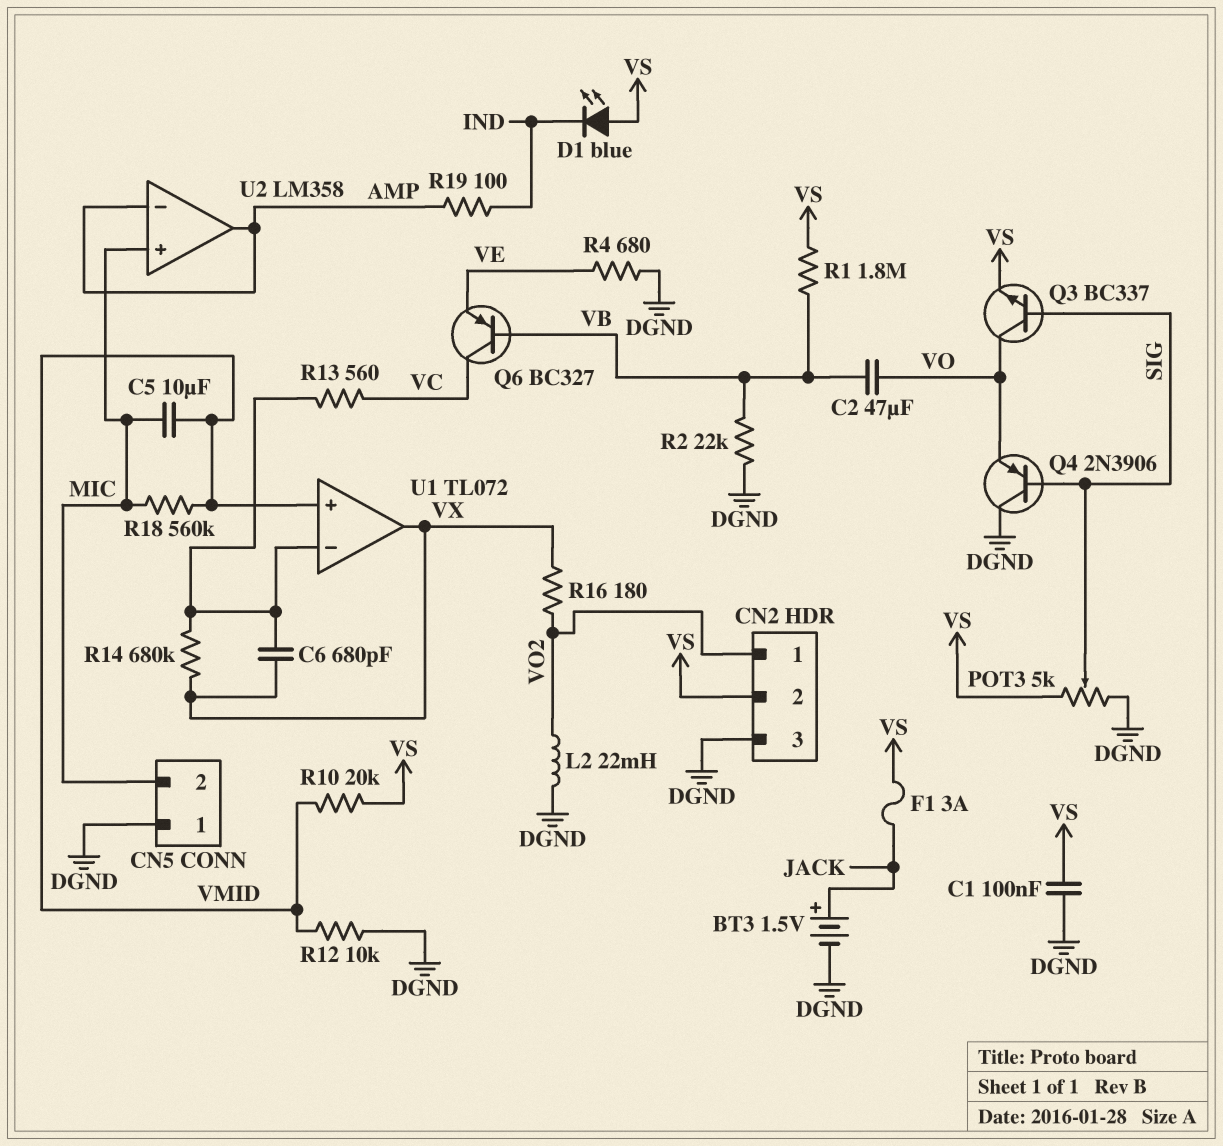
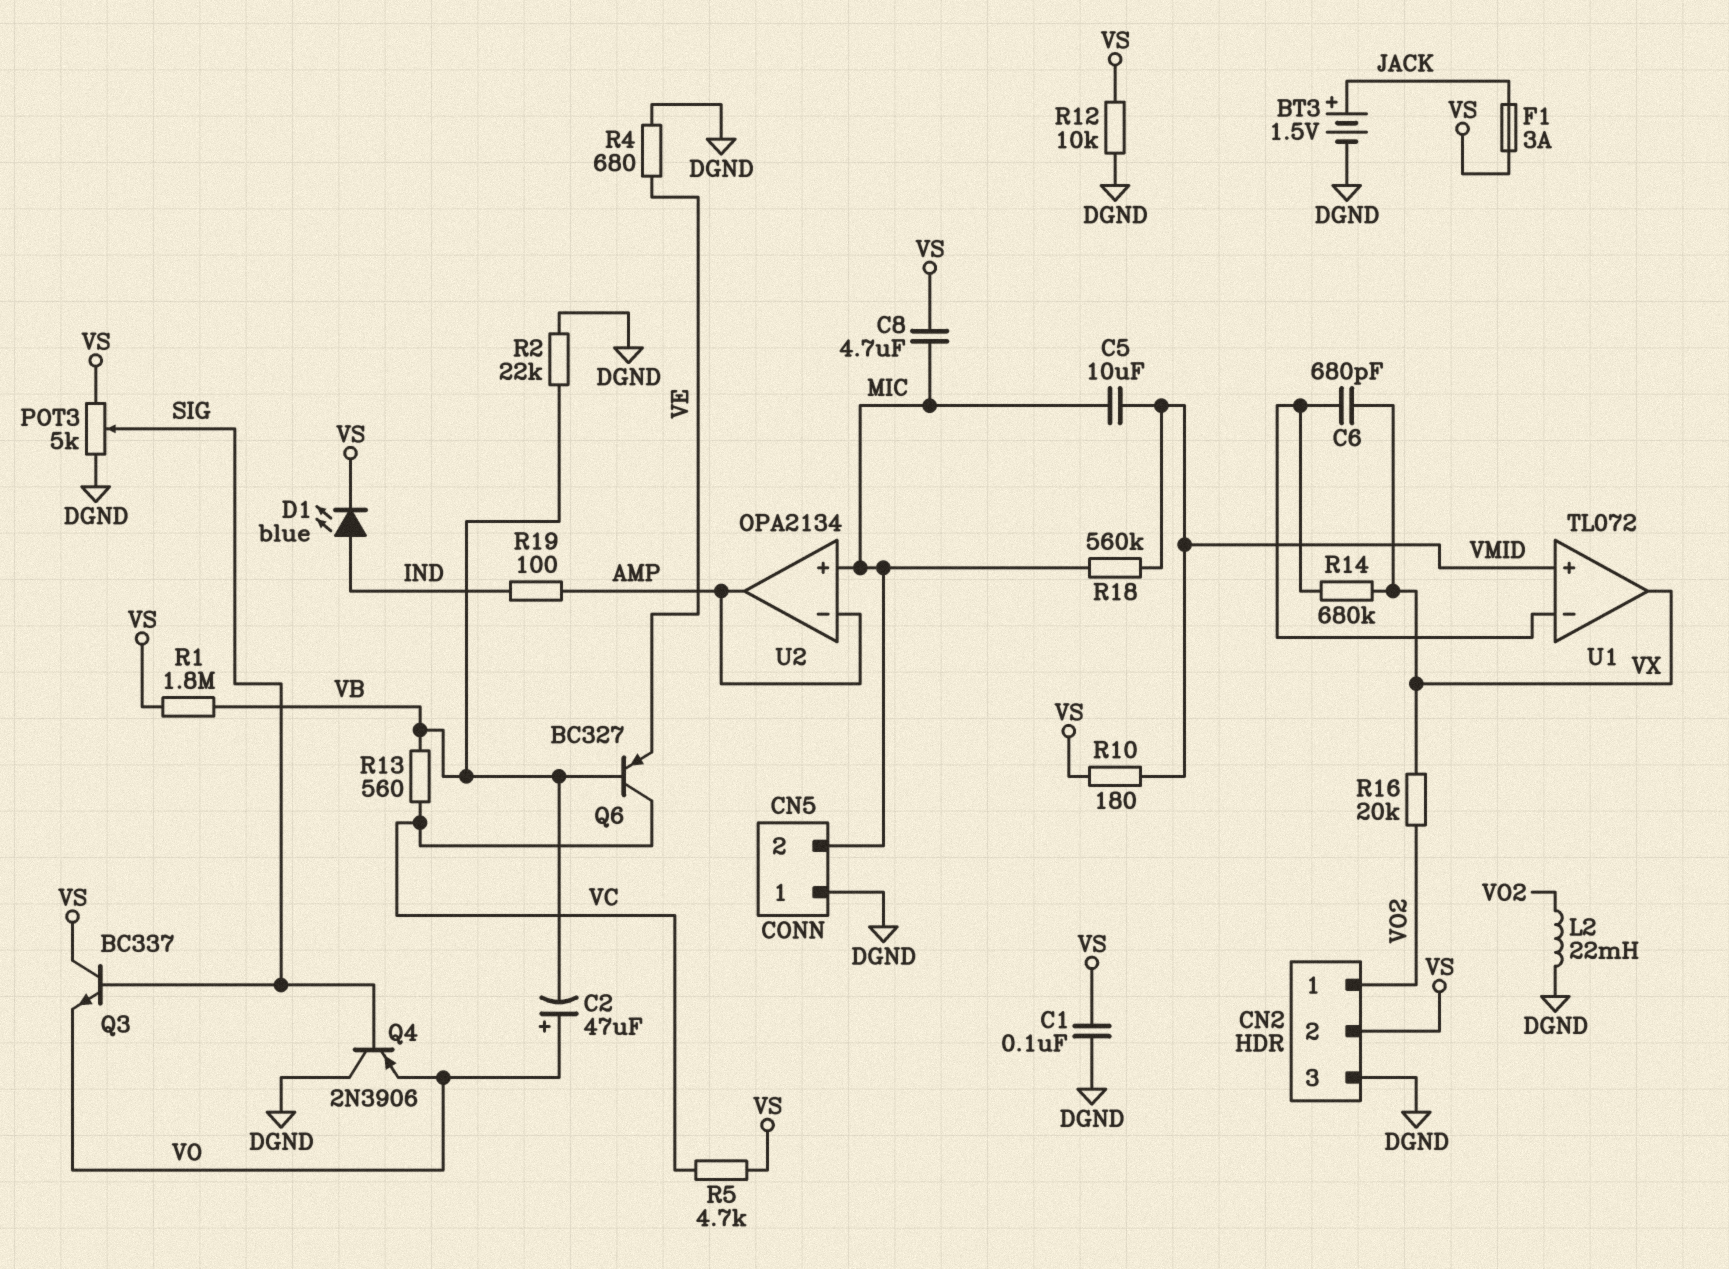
C2: 47uF (VB, VO) -> 47uF (plus VO, minus VB)
C8: none -> 4.7uF (MIC, VS)
D1: LED blue (A VS, K IND) -> LED blue (A IND, K VS)
Q3: NPN BC337 (B SIG, C VO, E VS) -> NPN BC337 (B SIG, C VS, E VO)
R5: none -> 4.7k (VC, VS)
R10: 20k (VMID, VS) -> 180 (VMID, VS)
R12: 10k (DGND, VMID) -> 10k (DGND, VS)
R13: 560 (U1/in-, VC) -> 560 (VB, VC)
R16: 180 (VO2, VX) -> 20k (VO2, VX)
U2: LM358 -> OPA2134

